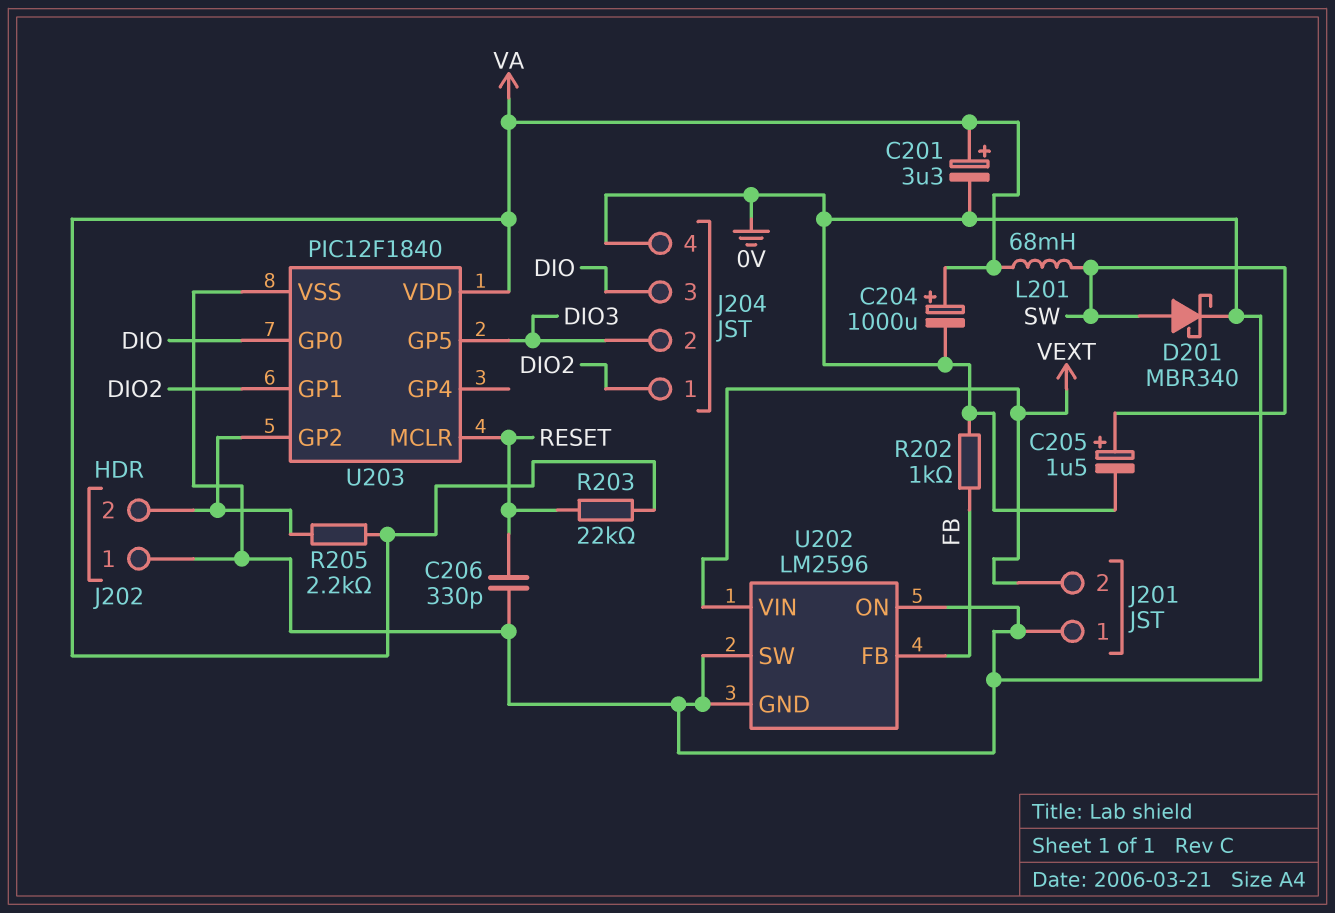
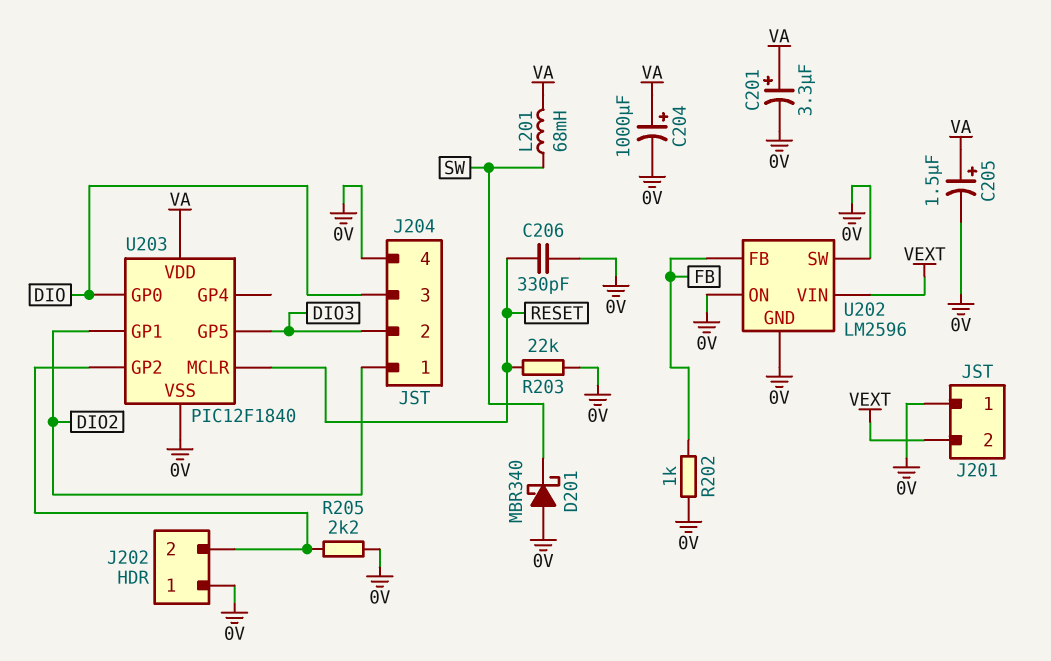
C205: 1.5uF (plus SW, minus 0V) -> 1.5uF (plus VA, minus 0V)
D201: schottky MBR340 (A SW, K 0V) -> schottky MBR340 (A 0V, K SW)
R203: 22k (RESET, VA) -> 22k (0V, RESET)
R205: 2.2k (J202/2, VA) -> 2.2k (0V, J202/2)

